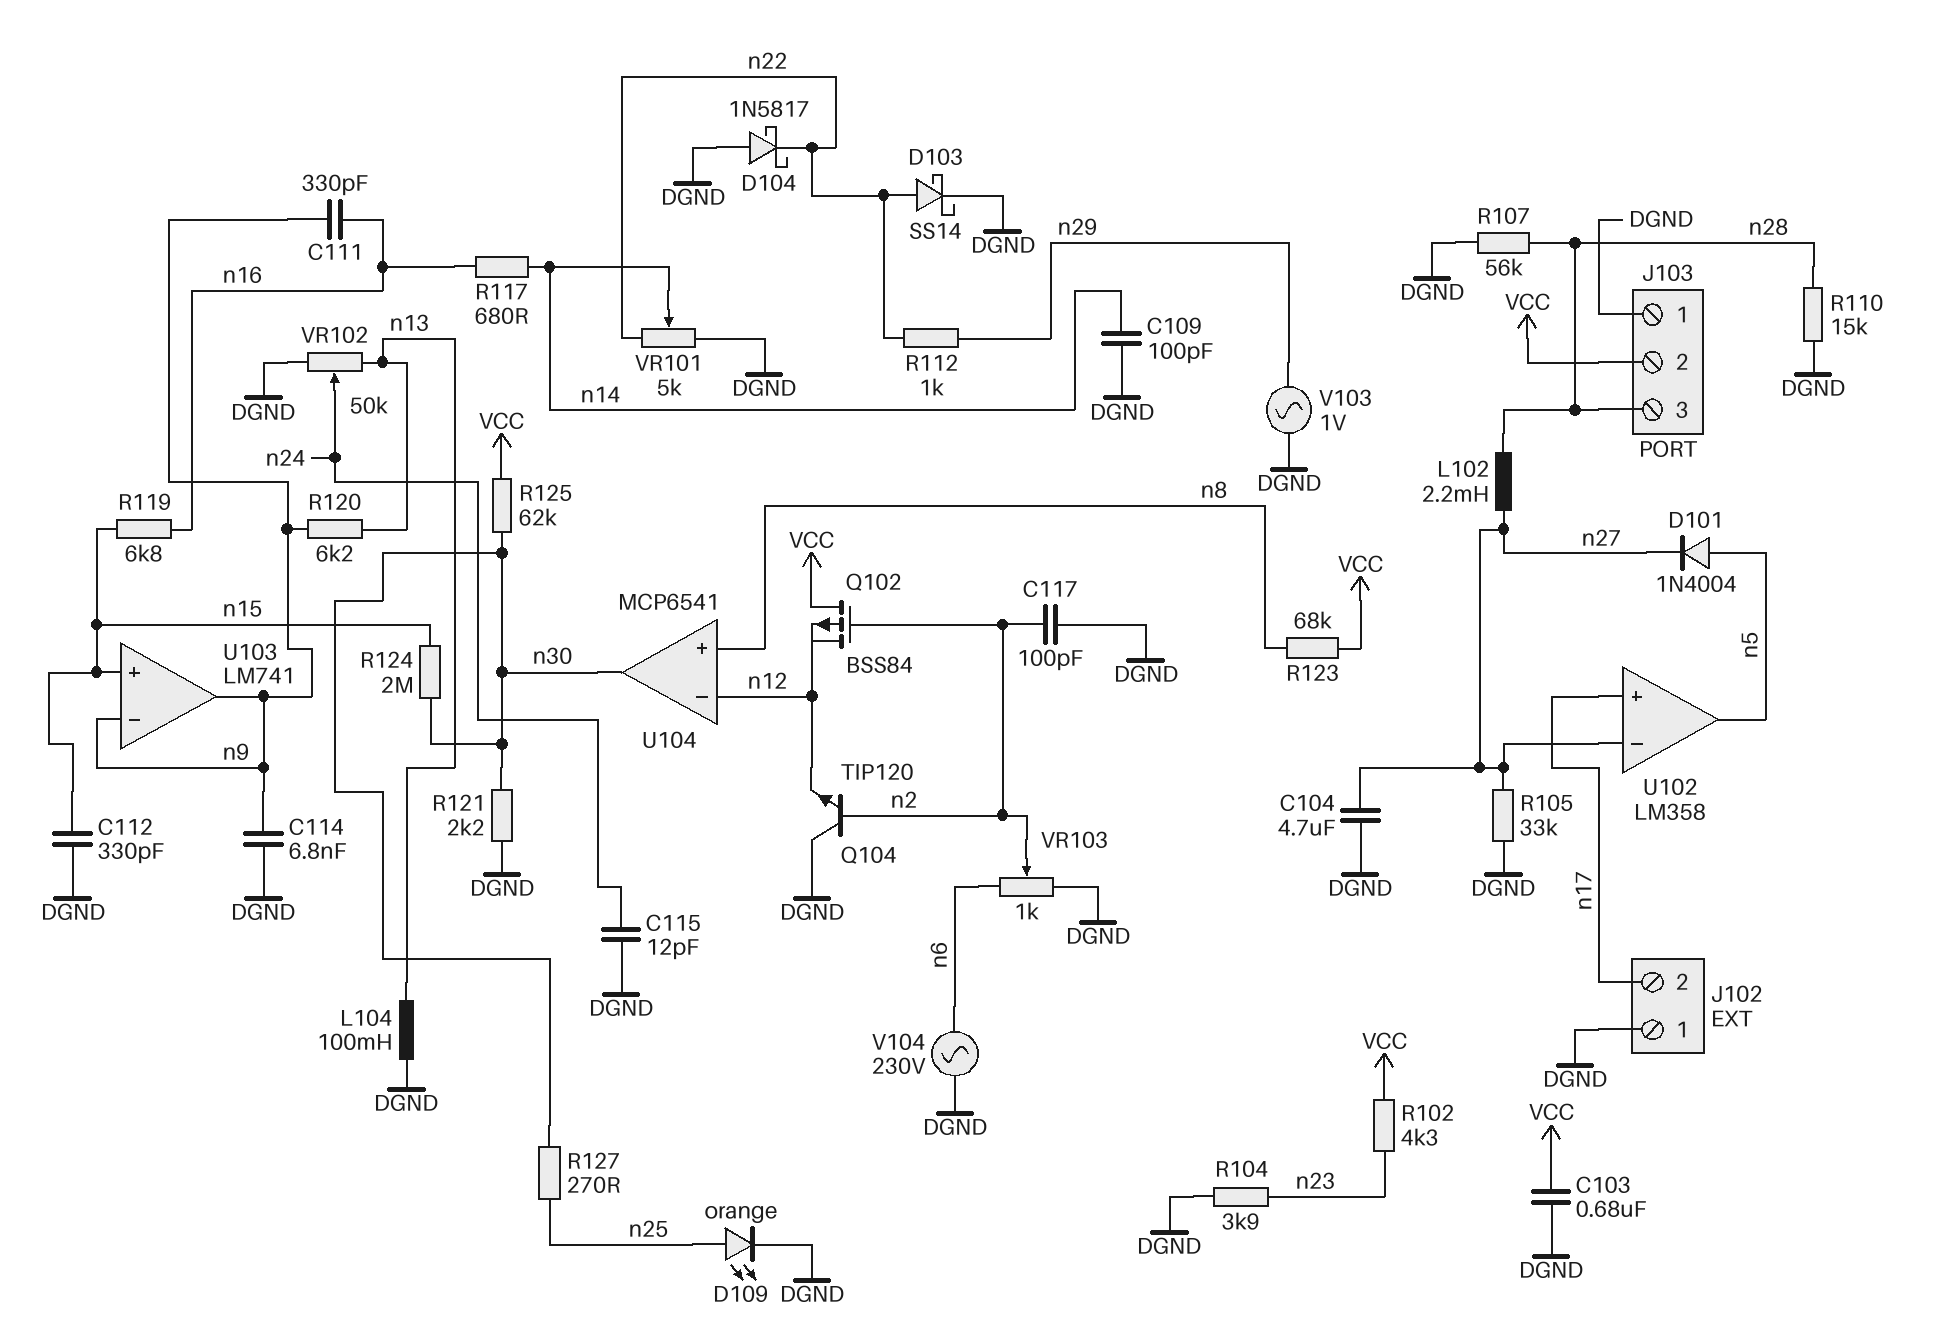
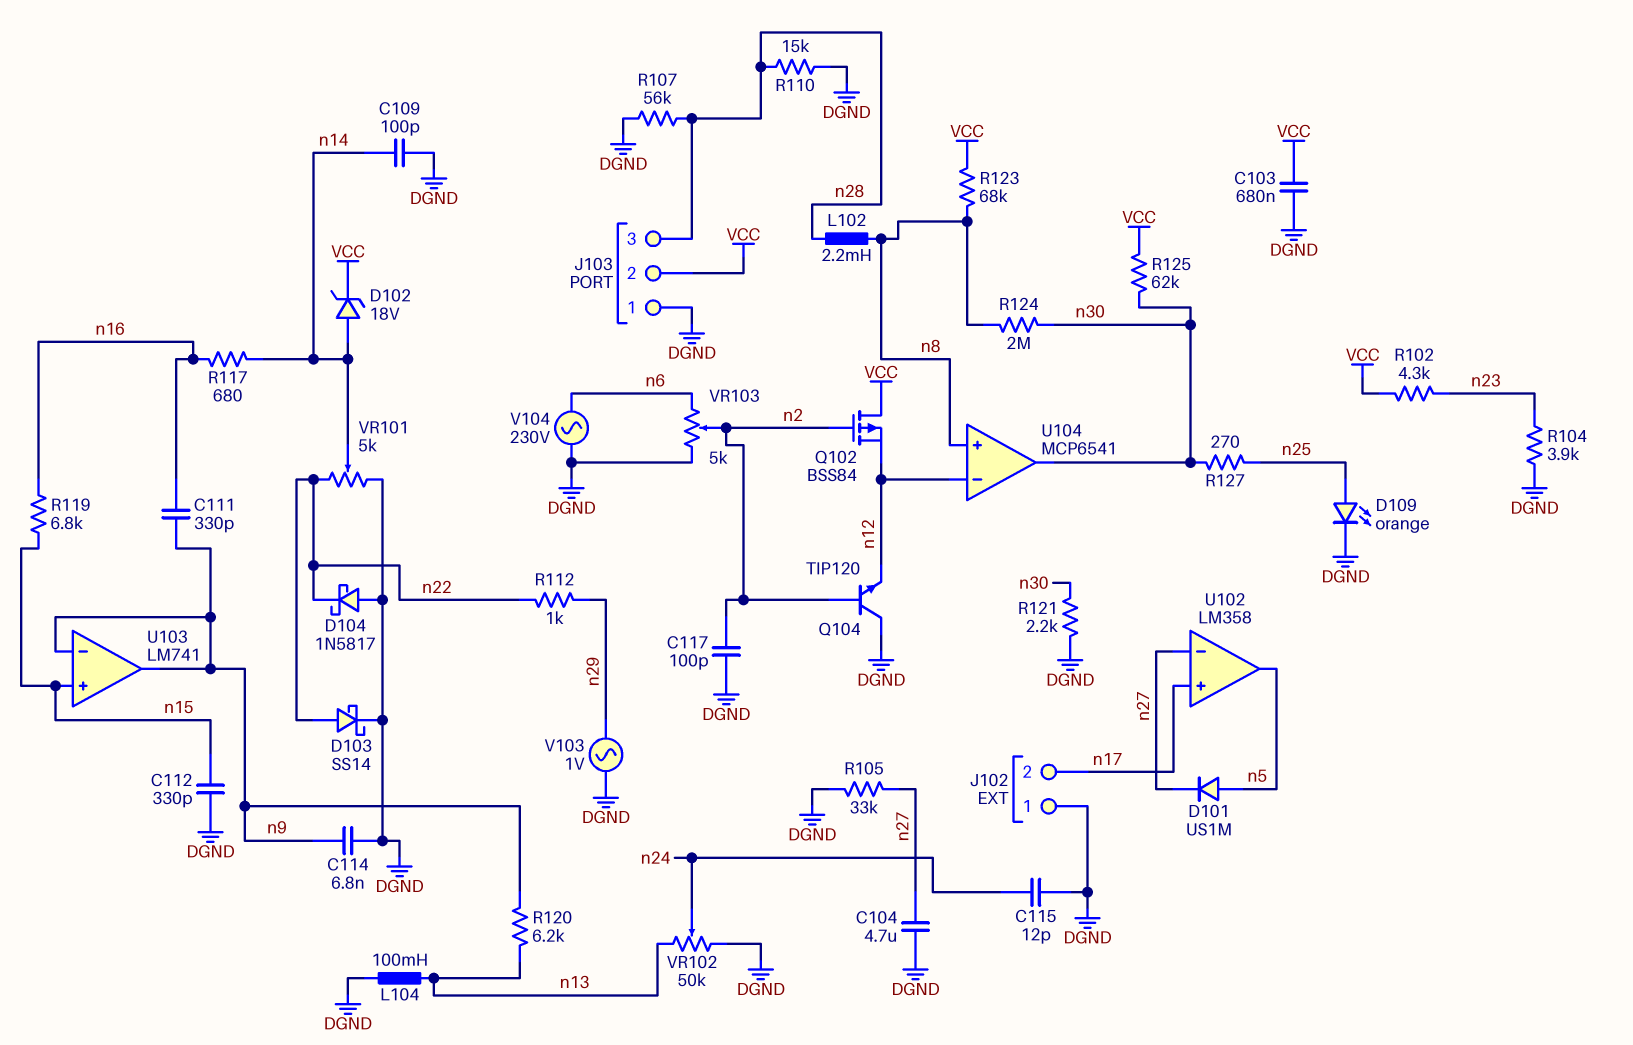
D101: diode 1N4004 (A n5, K n27) -> diode US1M (A n5, K n27)
D102: none -> zener 18V (A n14, K VCC)
L102: 2.2mH (n27, n28) -> 2.2mH (n8, n28)
R124: 2M (n15, n30) -> 2M (n8, n30)
VR103: 1k (DGND, n6, wiper n2) -> 5k (DGND, n6, wiper n2)

